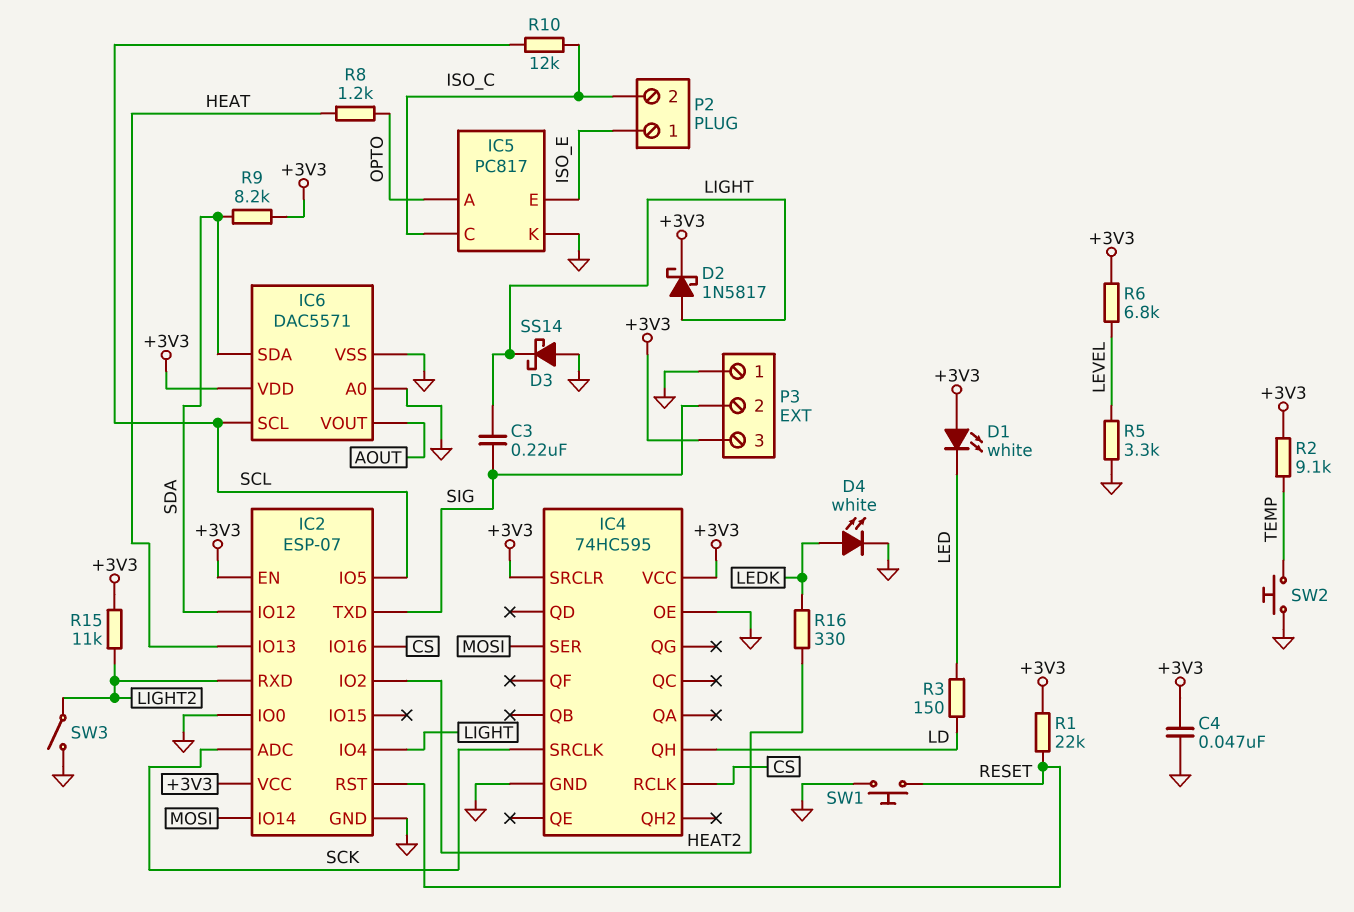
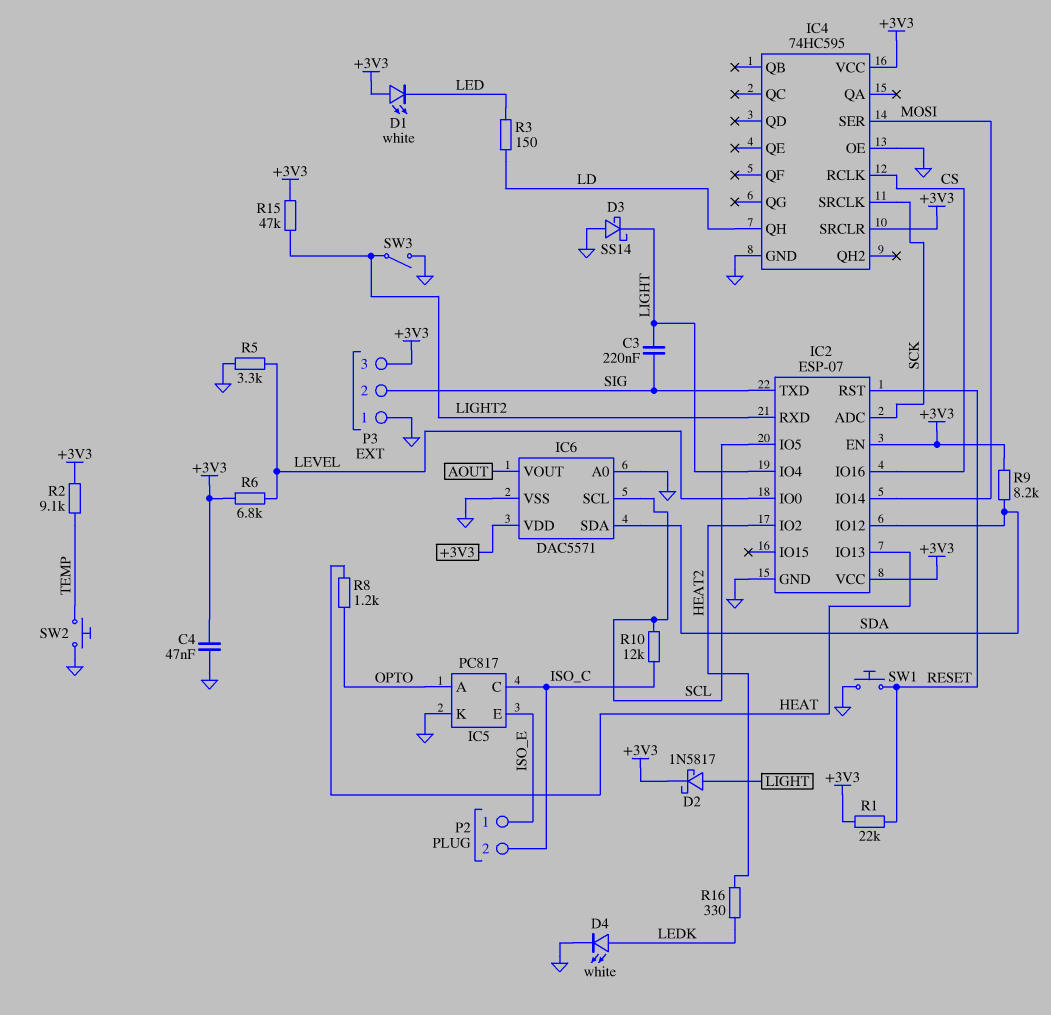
IC2 pin IO0: GND -> LEVEL
R15: 11k (+3V3, LIGHT2) -> 47k (+3V3, LIGHT2)

